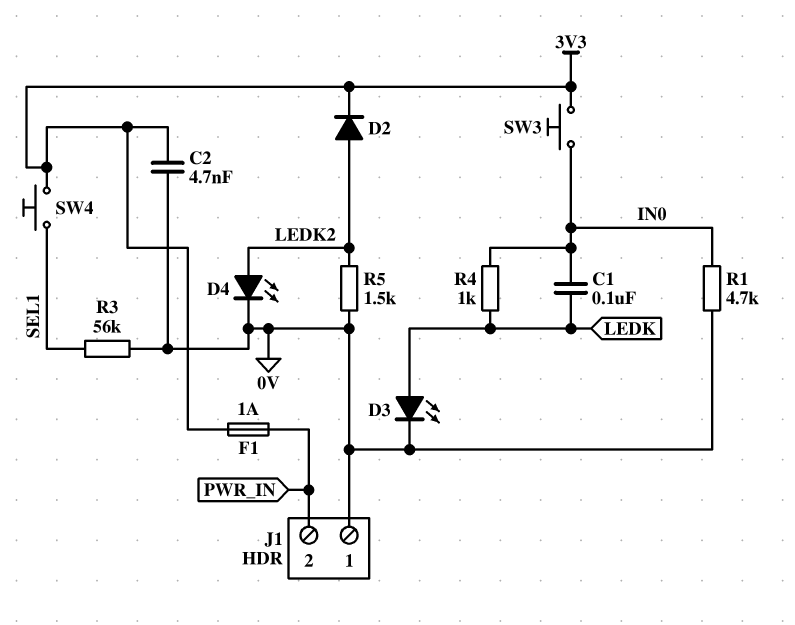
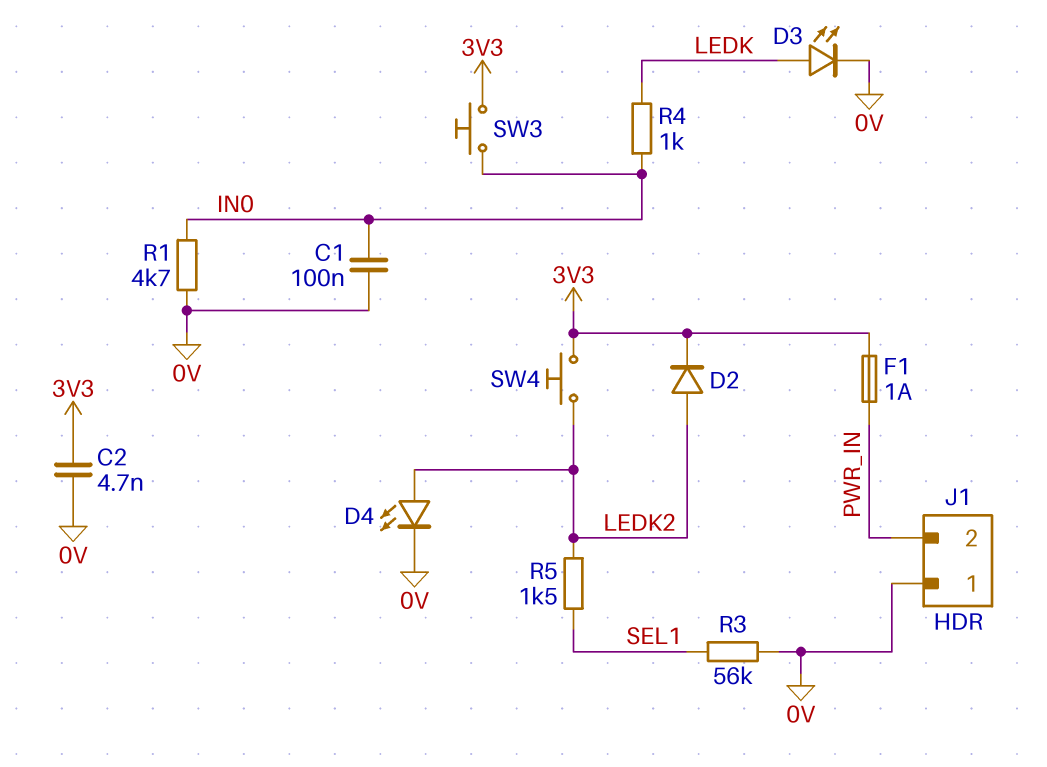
C1: 100nF (IN0, LEDK) -> 100nF (0V, IN0)
R5: 1.5k (0V, LEDK2) -> 1.5k (LEDK2, SEL1)
SW4: button (3V3, SEL1) -> button (3V3, LEDK2)

